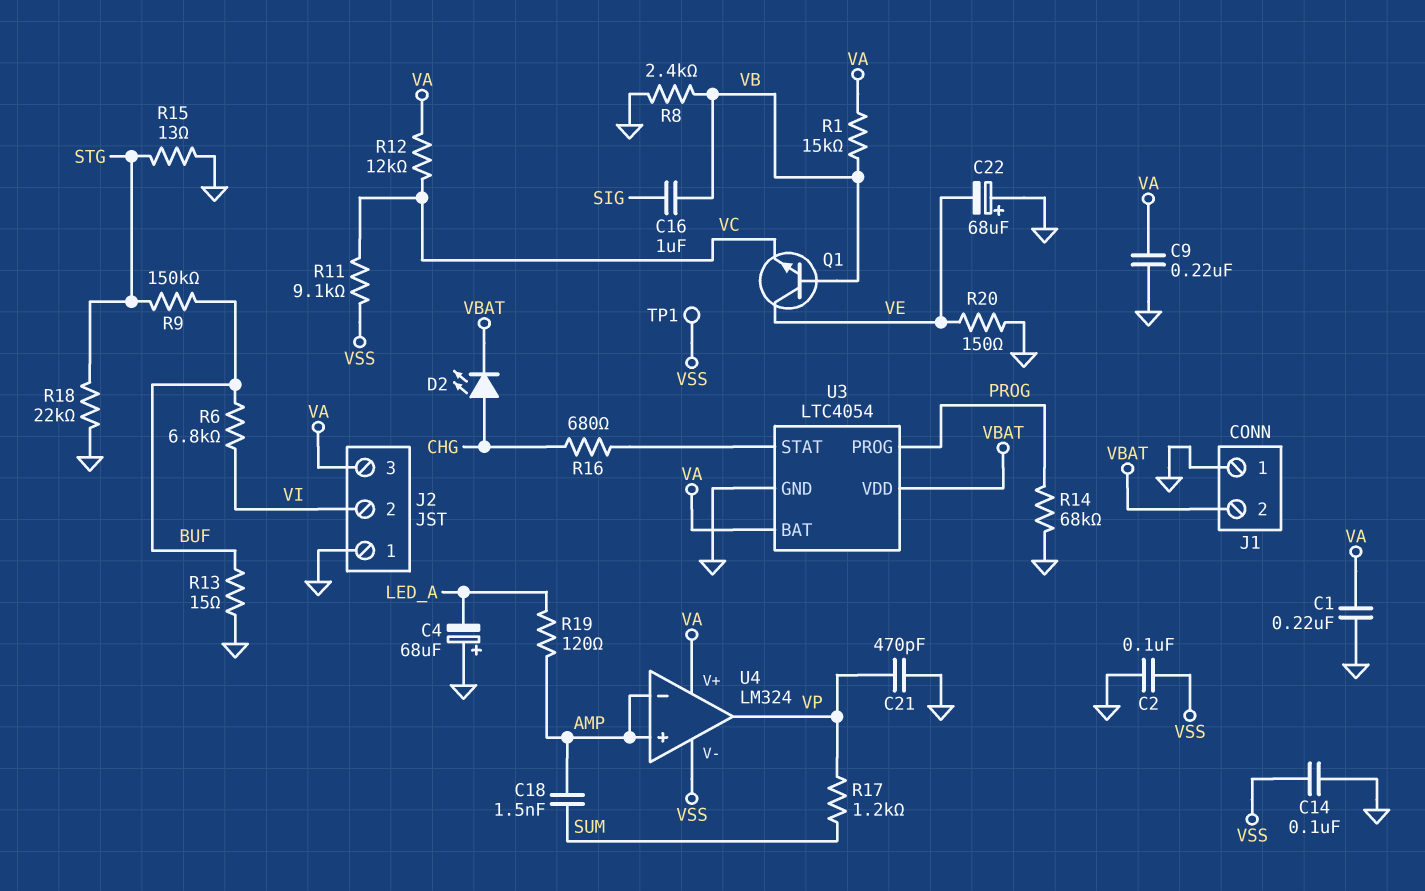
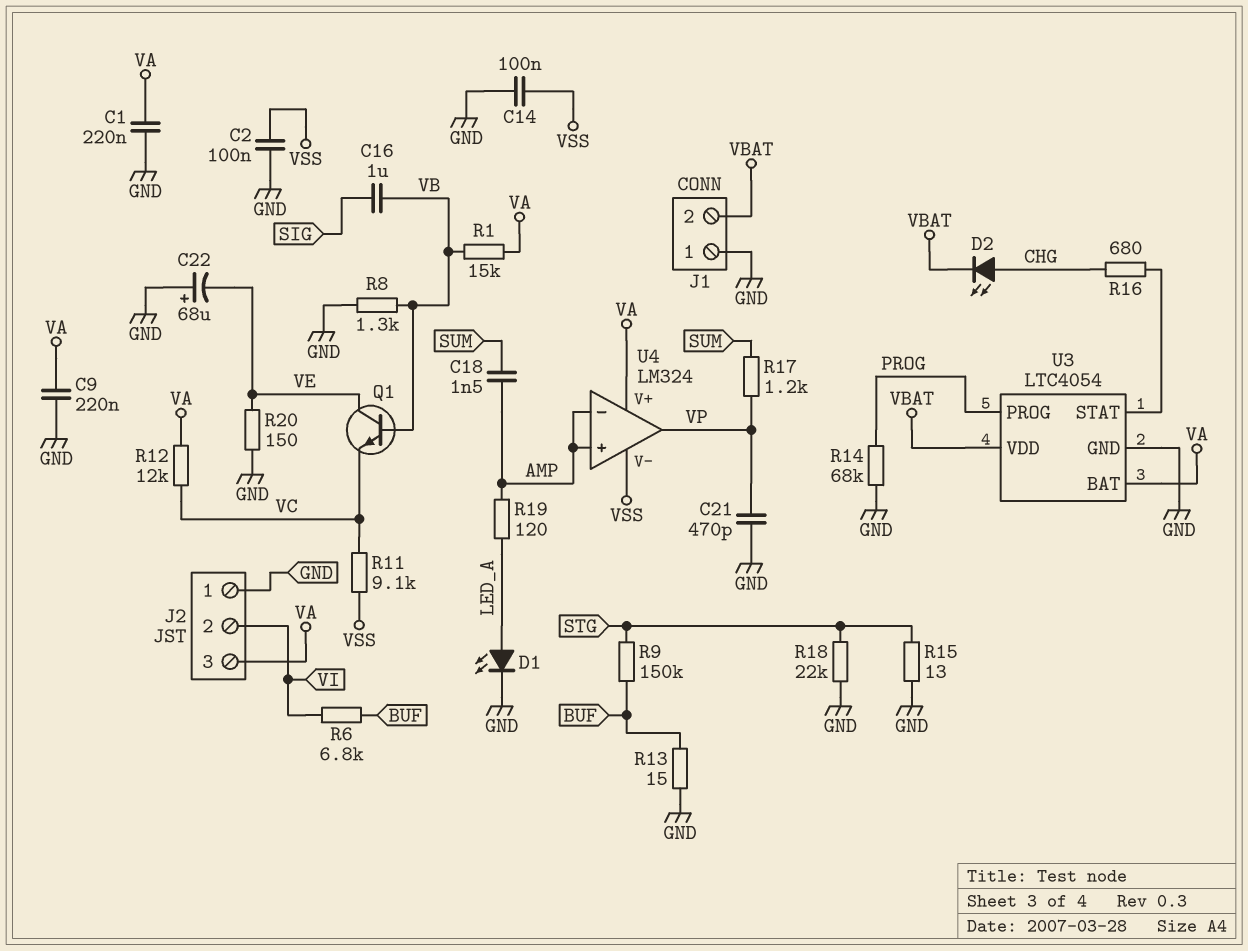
C4: 68uF (plus GND, minus LED_A) -> none
D1: none -> LED (A LED_A, K GND)
R8: 2.4k (GND, VB) -> 1.3k (GND, VB)
TP1: test point (VSS) -> none

